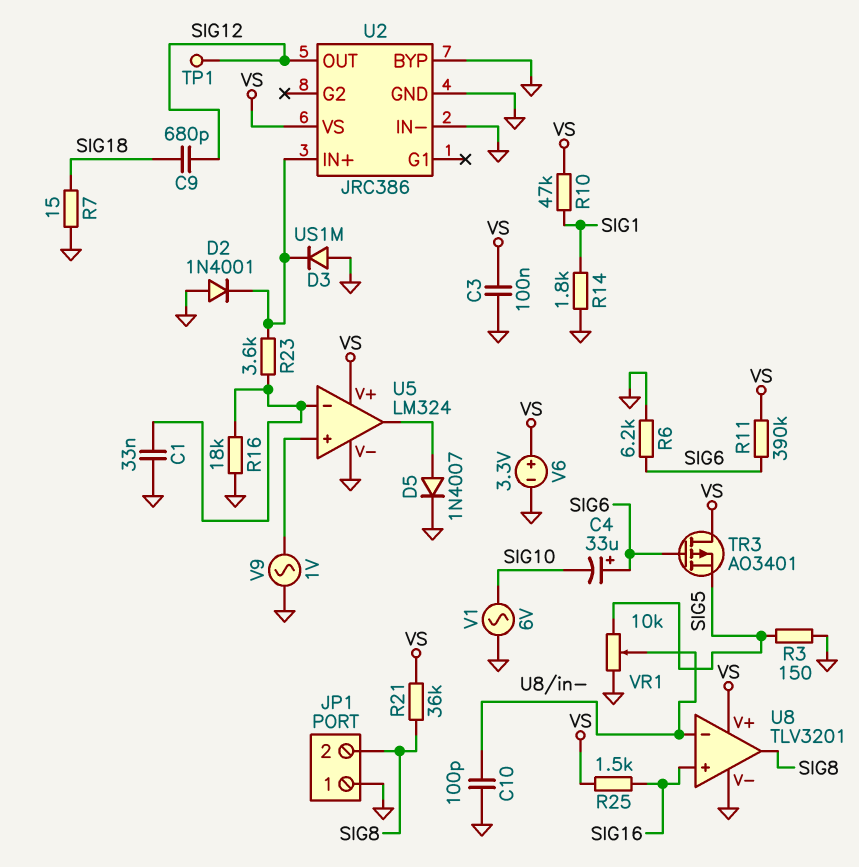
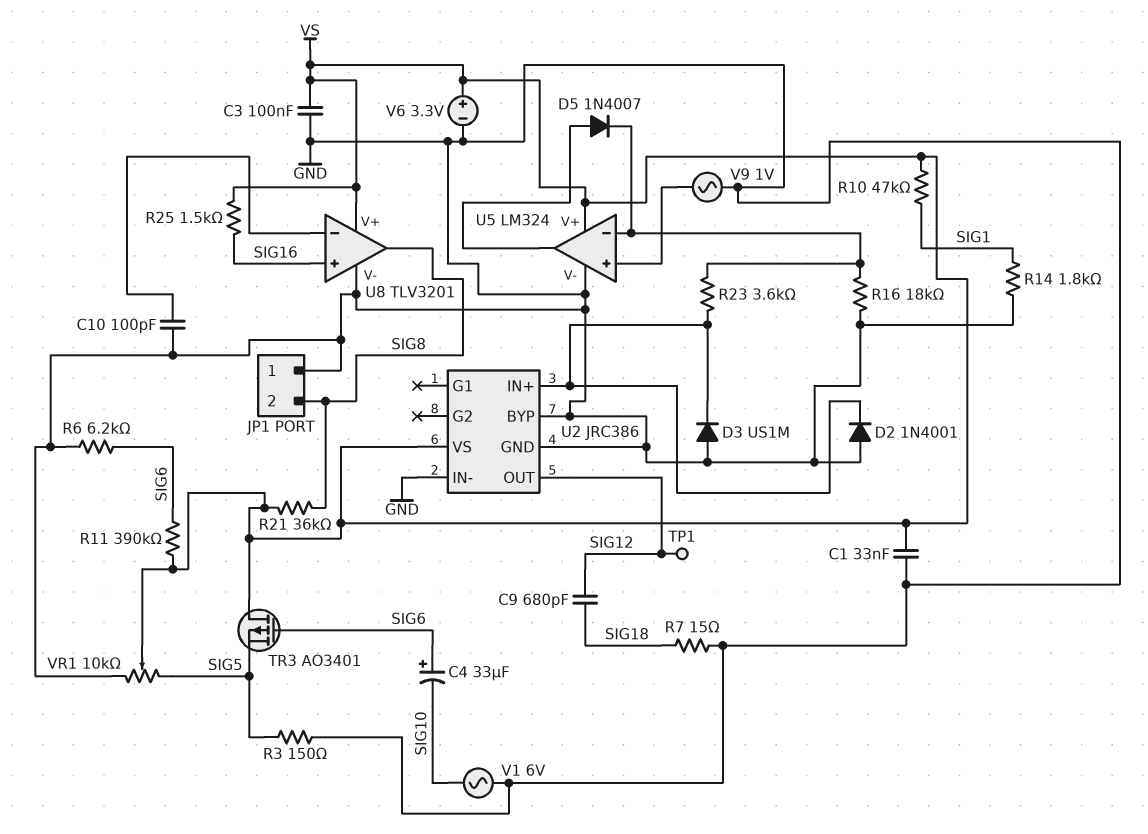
C1: 33nF (GND, U5/in-) -> 33nF (GND, VS)
D5: diode 1N4007 (A U5/out, K GND) -> diode 1N4007 (A U5/out, K U5/in-)
VR1: 10k (GND, SIG5, wiper U8/in-) -> 10k (GND, SIG5, wiper VS)

